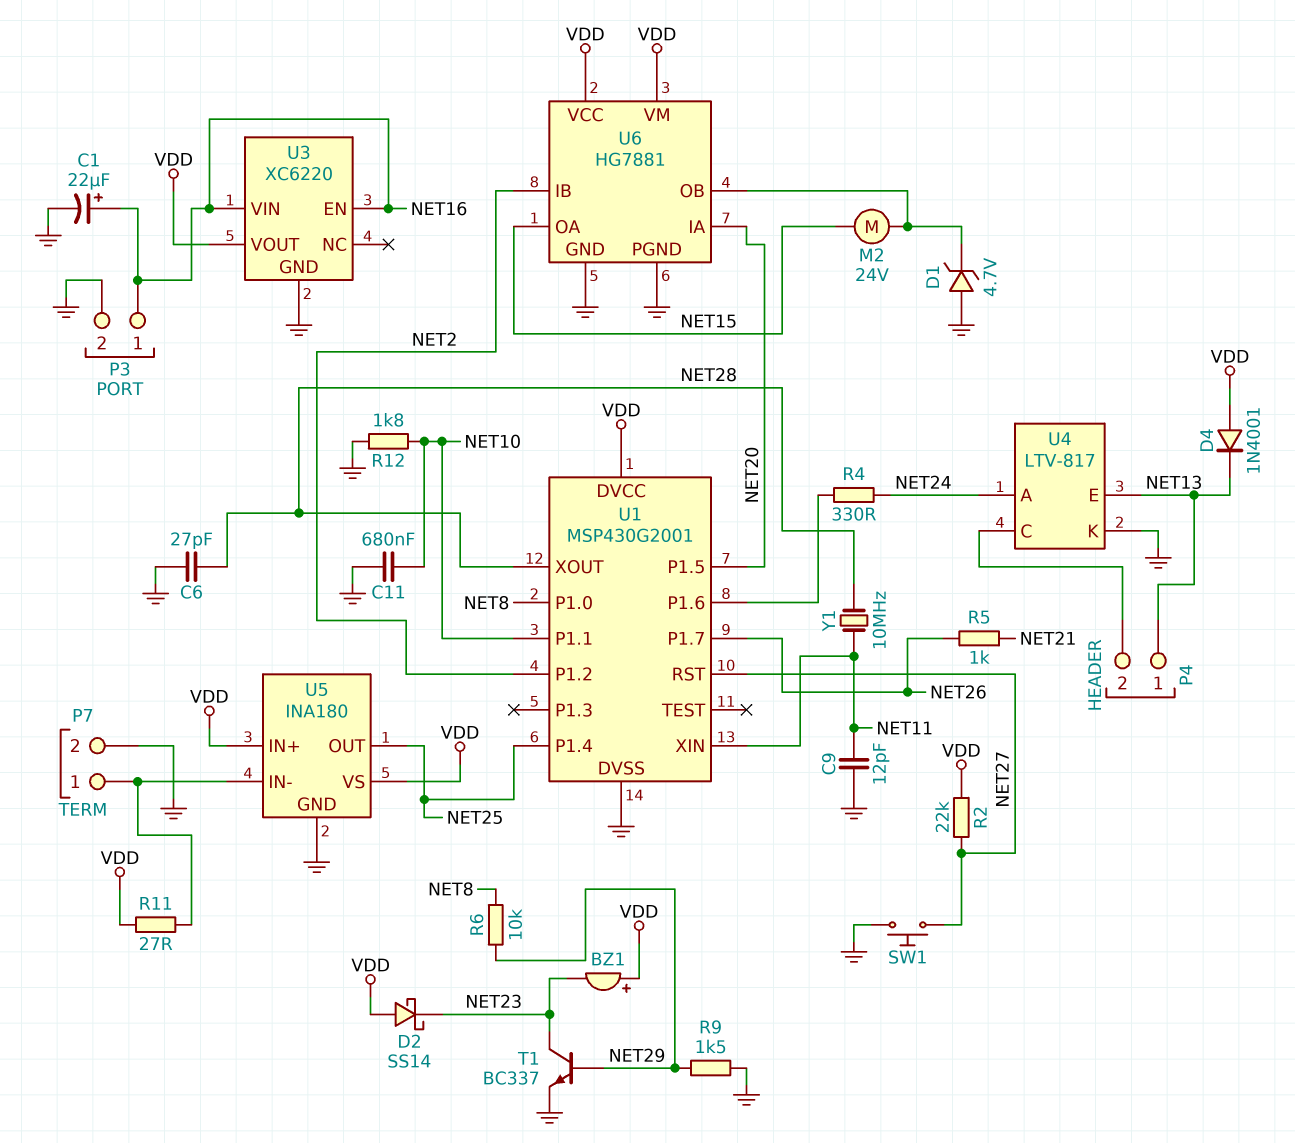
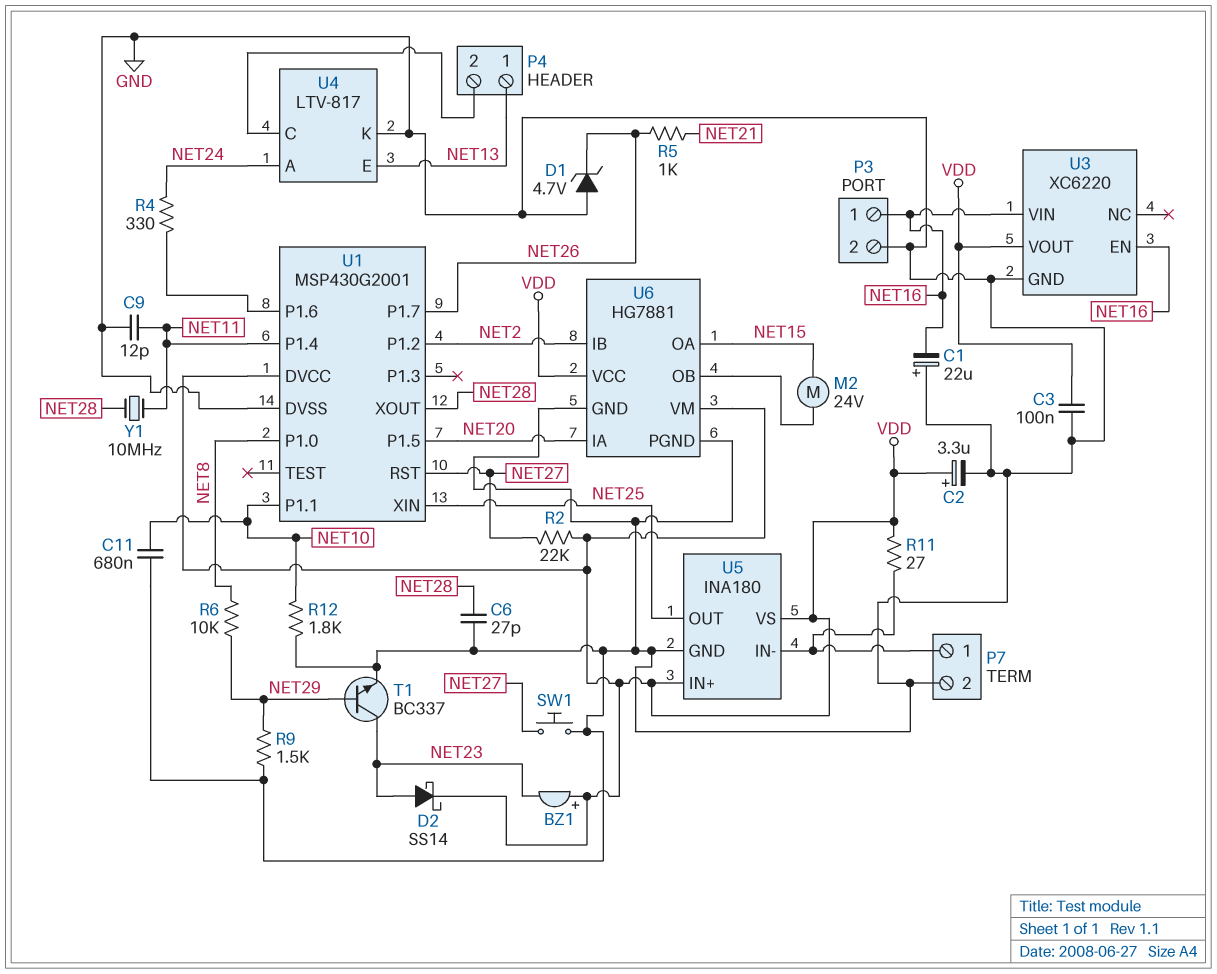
C1: 22uF (plus NET16, minus GND) -> 22uF (plus GND, minus NET16)
C2: none -> 3.3uF (plus VDD, minus GND)
C3: none -> 100nF (GND, VDD)
D1: zener 4.7V (A GND, K U6/OB) -> zener 4.7V (A GND, K NET26)
D2: schottky SS14 (A VDD, K NET23) -> schottky SS14 (A NET23, K VDD)
D4: diode 1N4001 (A VDD, K NET13) -> none
U1 pin P1.4: NET25 -> NET11
U1 pin XIN: NET11 -> NET25

